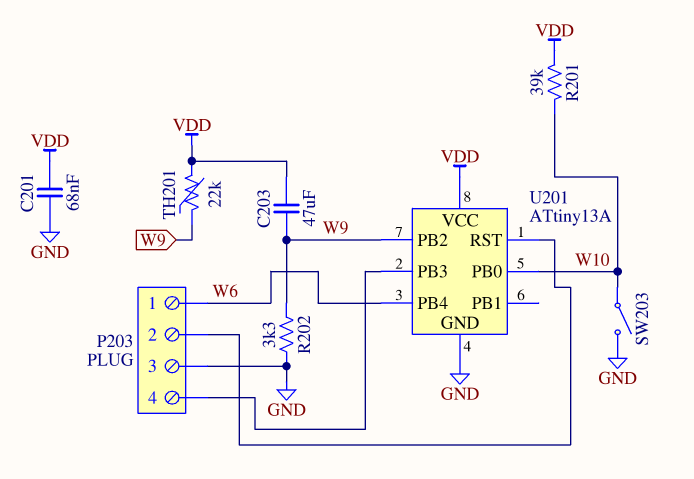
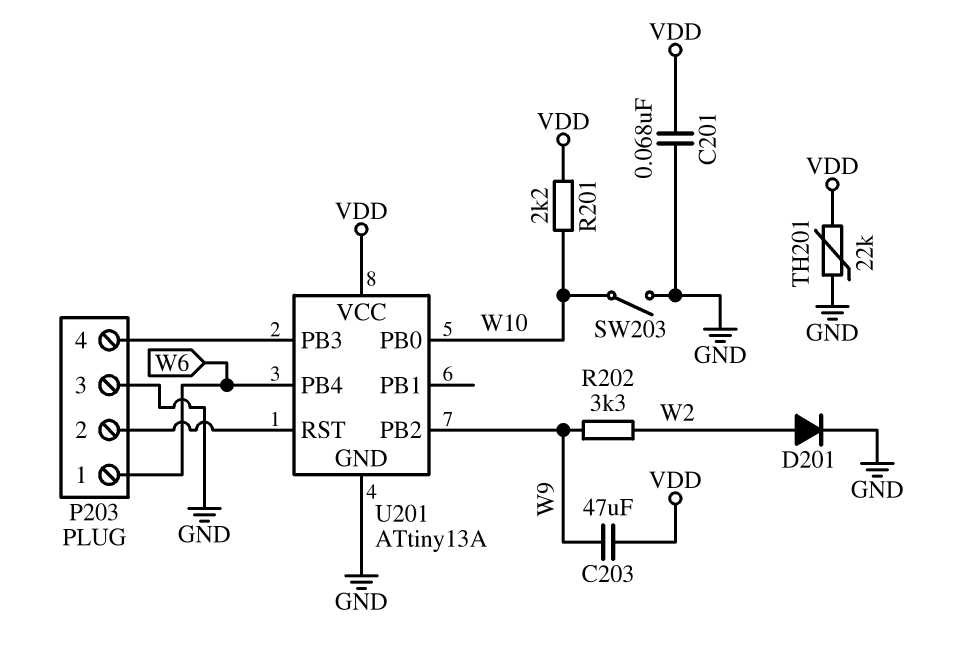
D201: none -> diode (A W2, K GND)
R201: 39k (VDD, W10) -> 2.2k (VDD, W10)
R202: 3.3k (GND, W9) -> 3.3k (W2, W9)
TH201: 22k (VDD, W9) -> 22k (GND, VDD)

